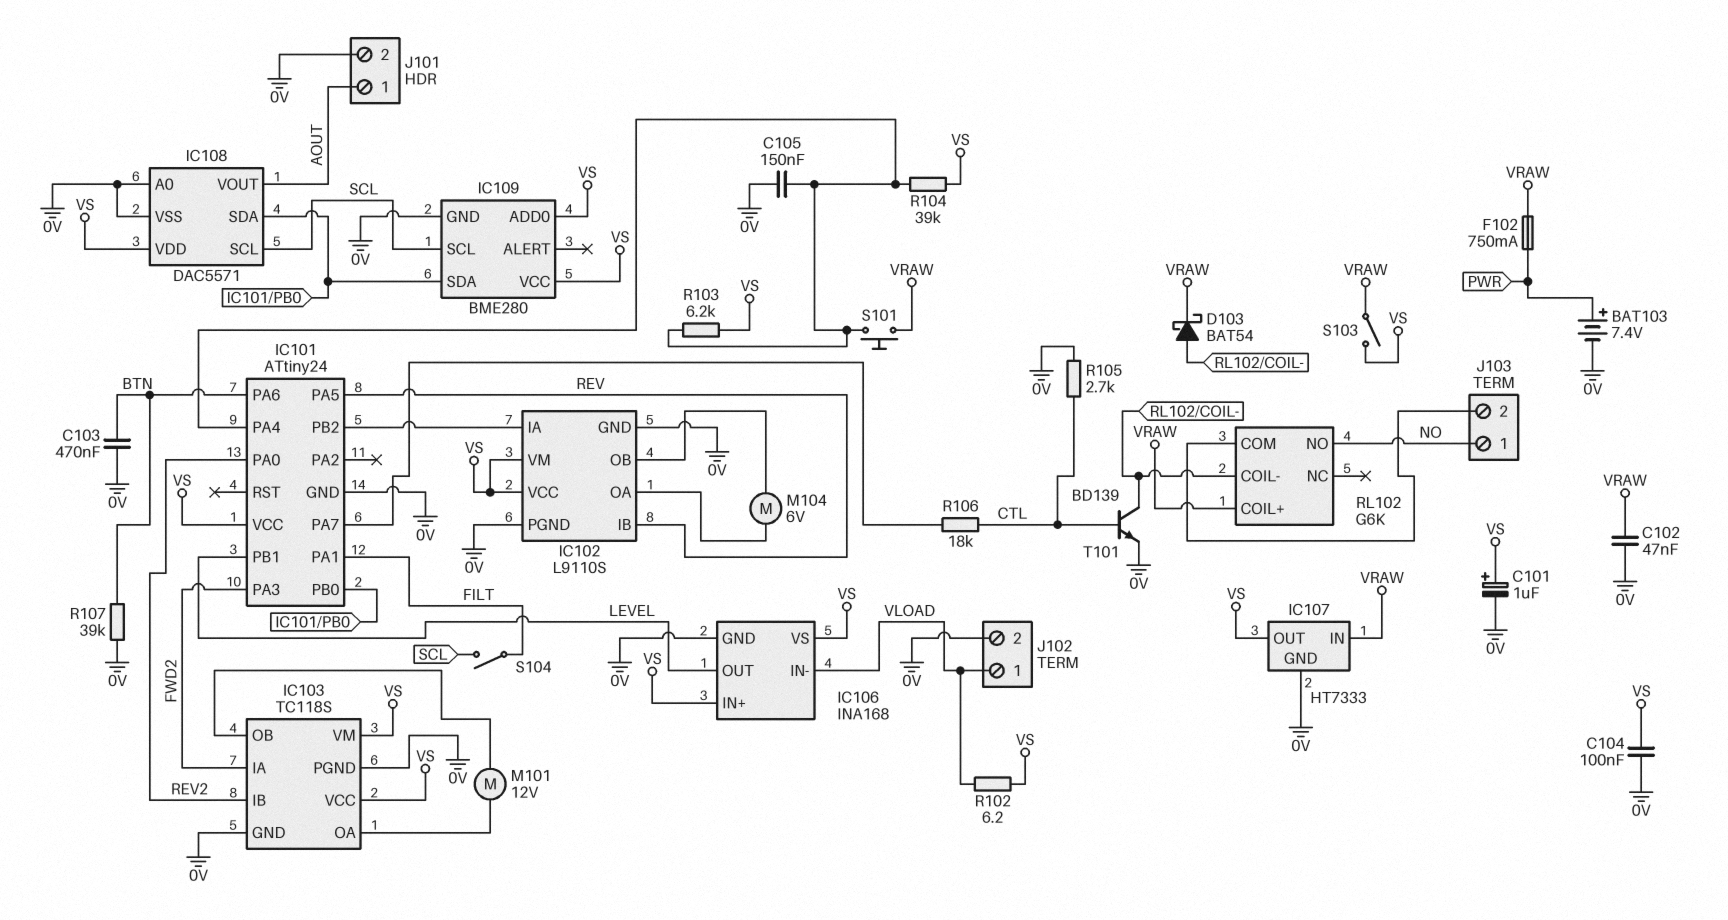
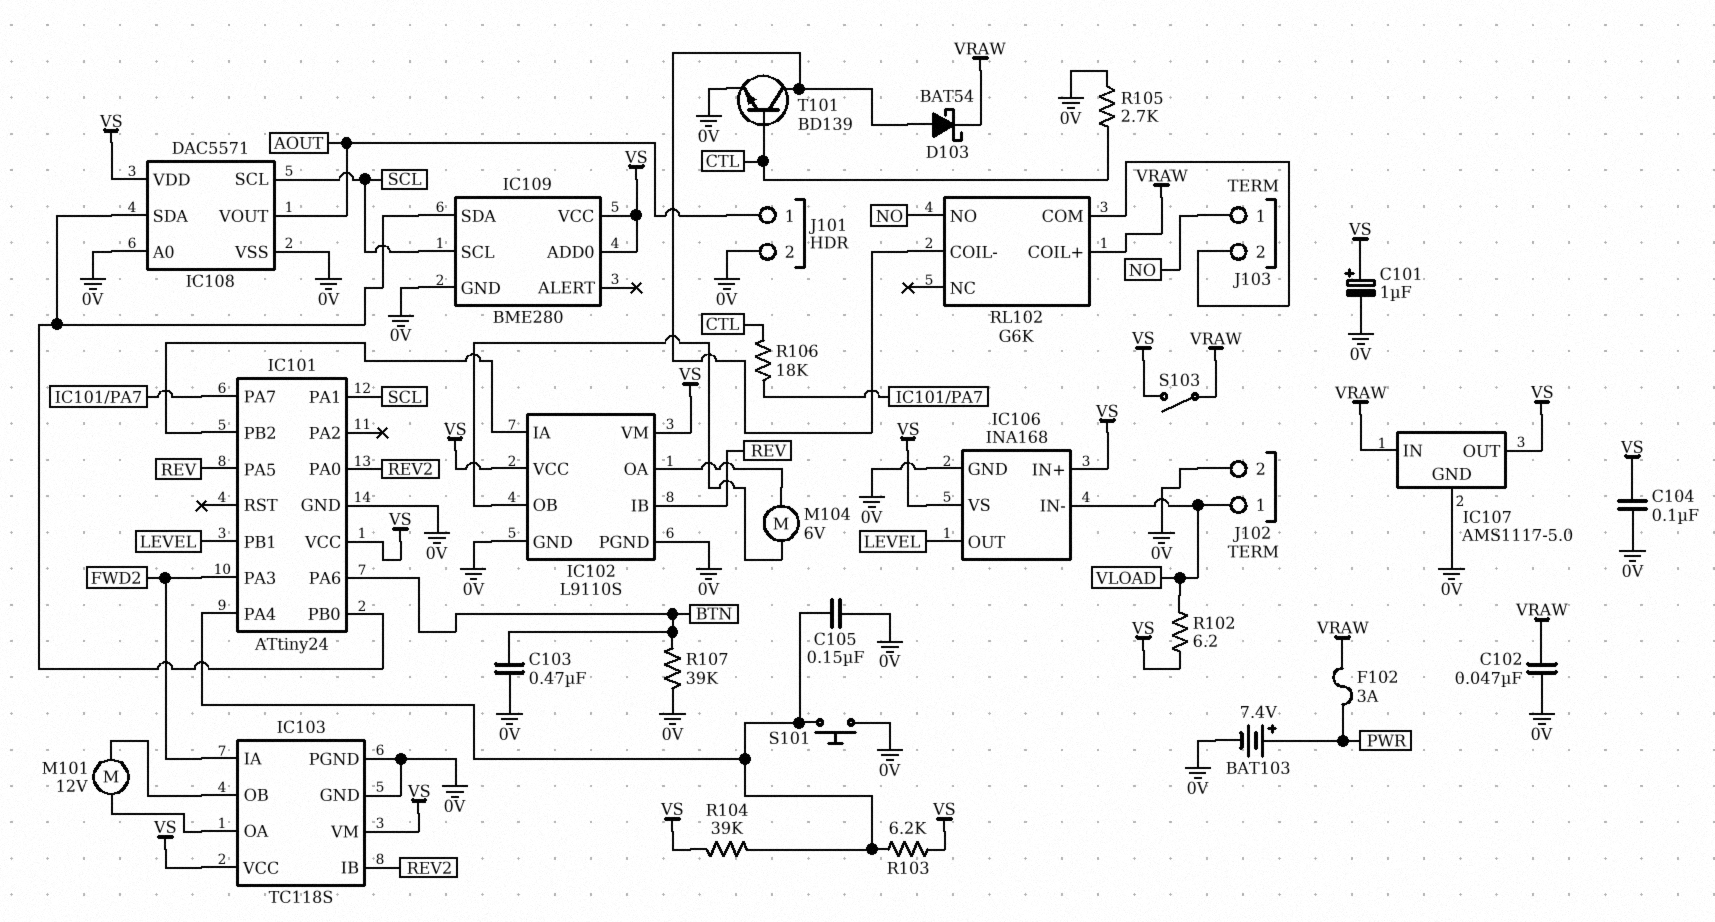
F102: 750mA (PWR, VRAW) -> 3A (PWR, VRAW)
IC101 pin PA1: FILT -> SCL
IC107: HT7333 -> AMS1117-5.0
S101: button (IC101/PA4, VRAW) -> button (0V, IC101/PA4)
S104: switch (FILT, SCL) -> none

